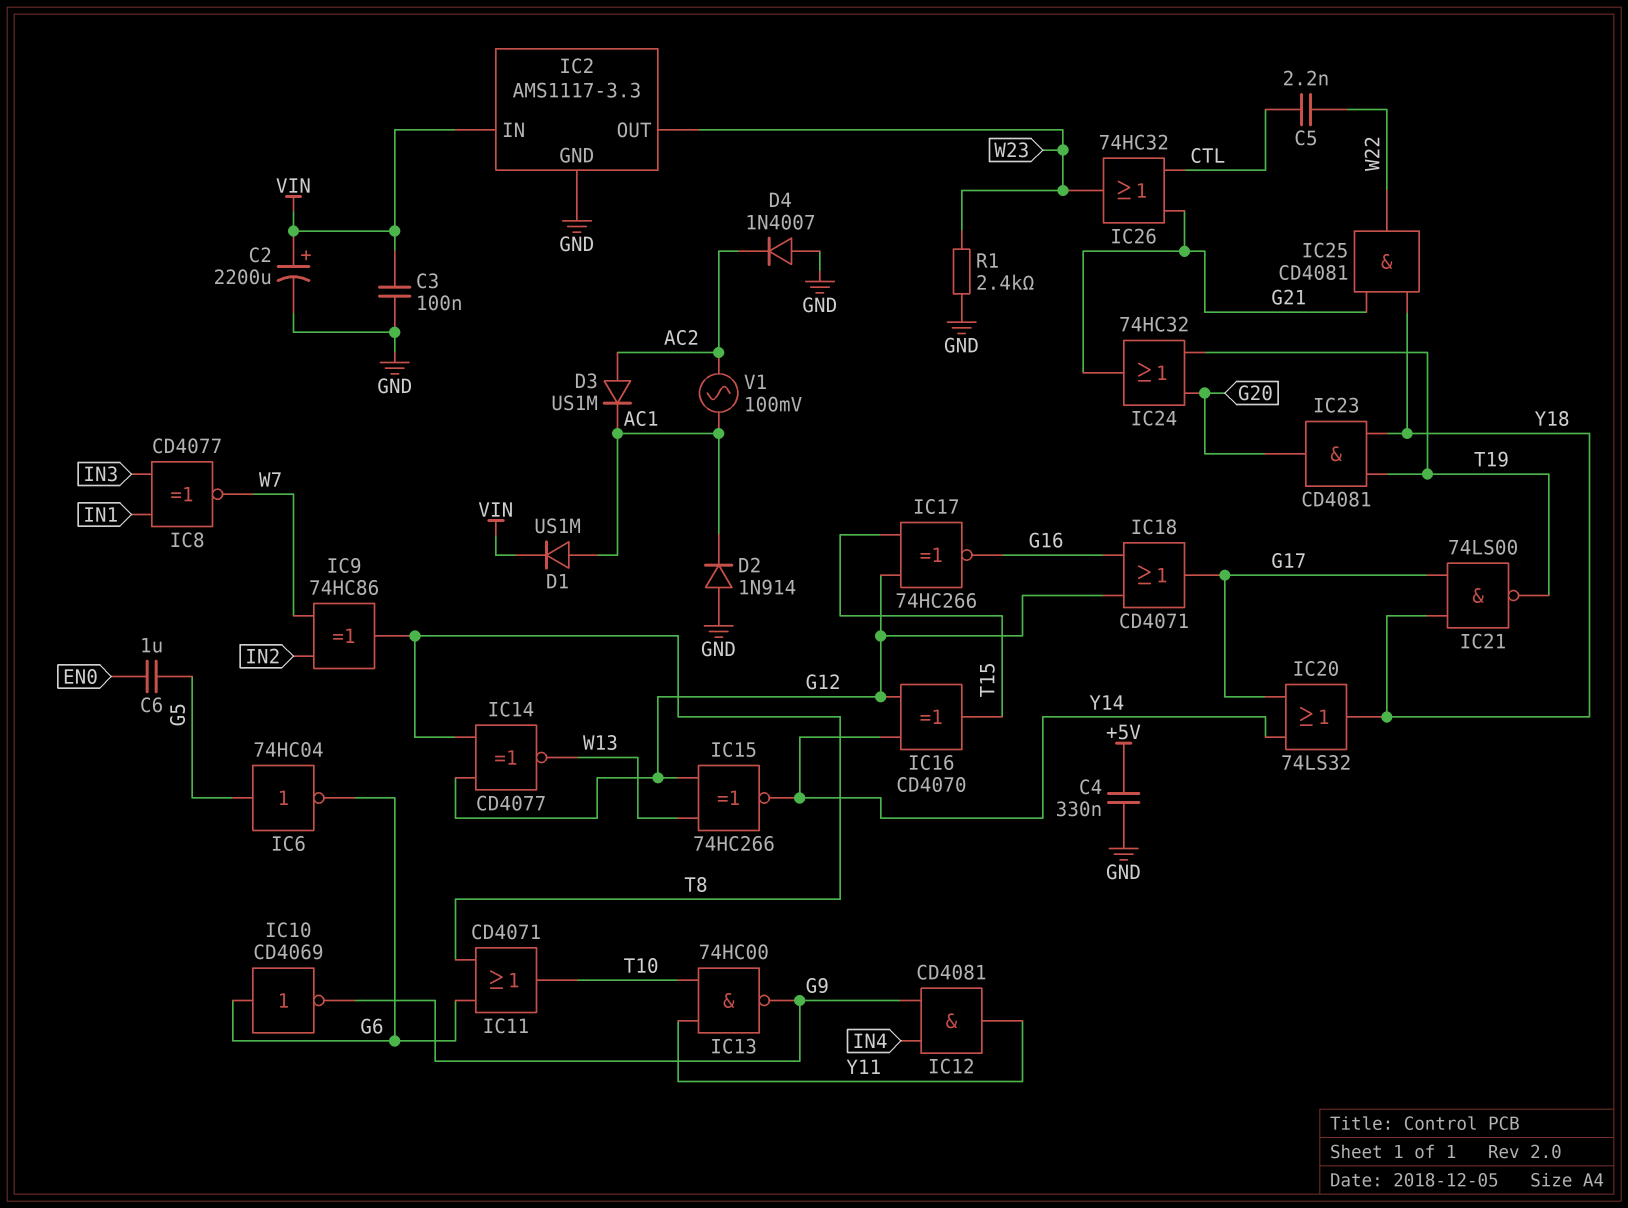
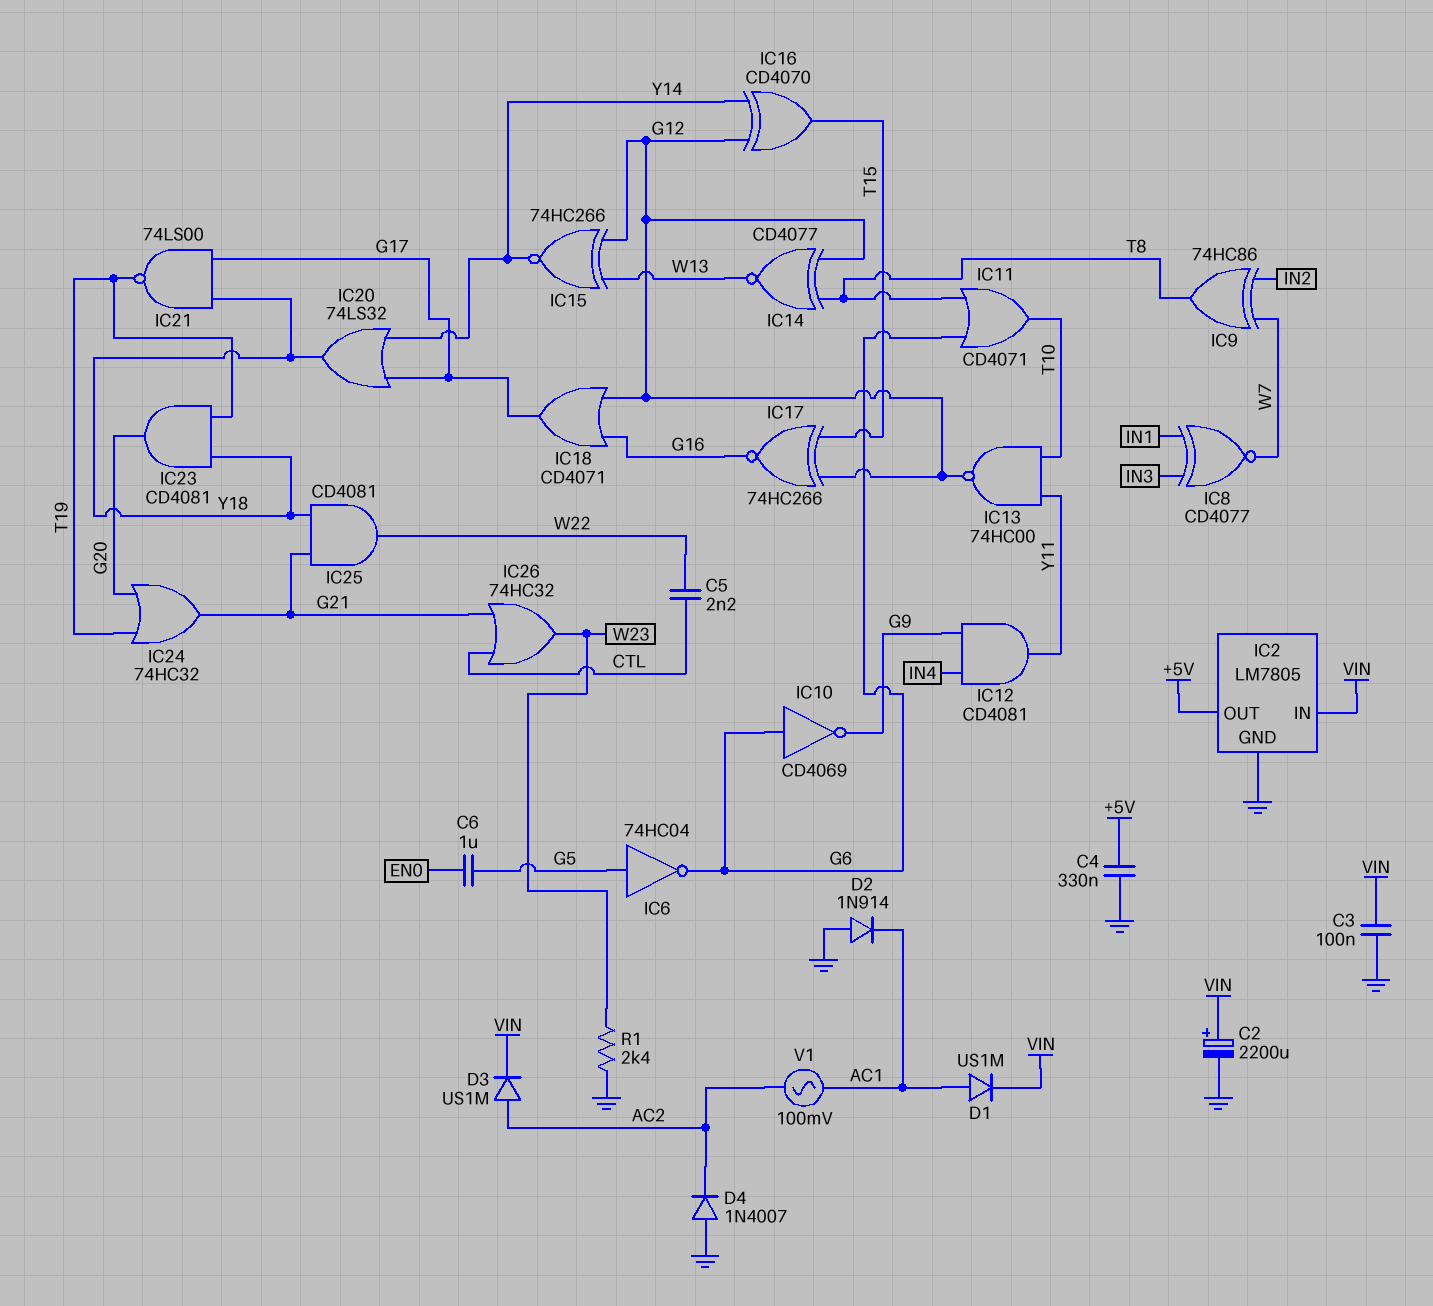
D3: diode US1M (A AC2, K AC1) -> diode US1M (A AC2, K VIN)
IC2: AMS1117-3.3 -> LM7805
IC2 pin OUT: W23 -> +5V
IC13: NAND 74HC00 (in T10, in Y11, out G9) -> NAND 74HC00 (in T10, in Y11, out G12)

